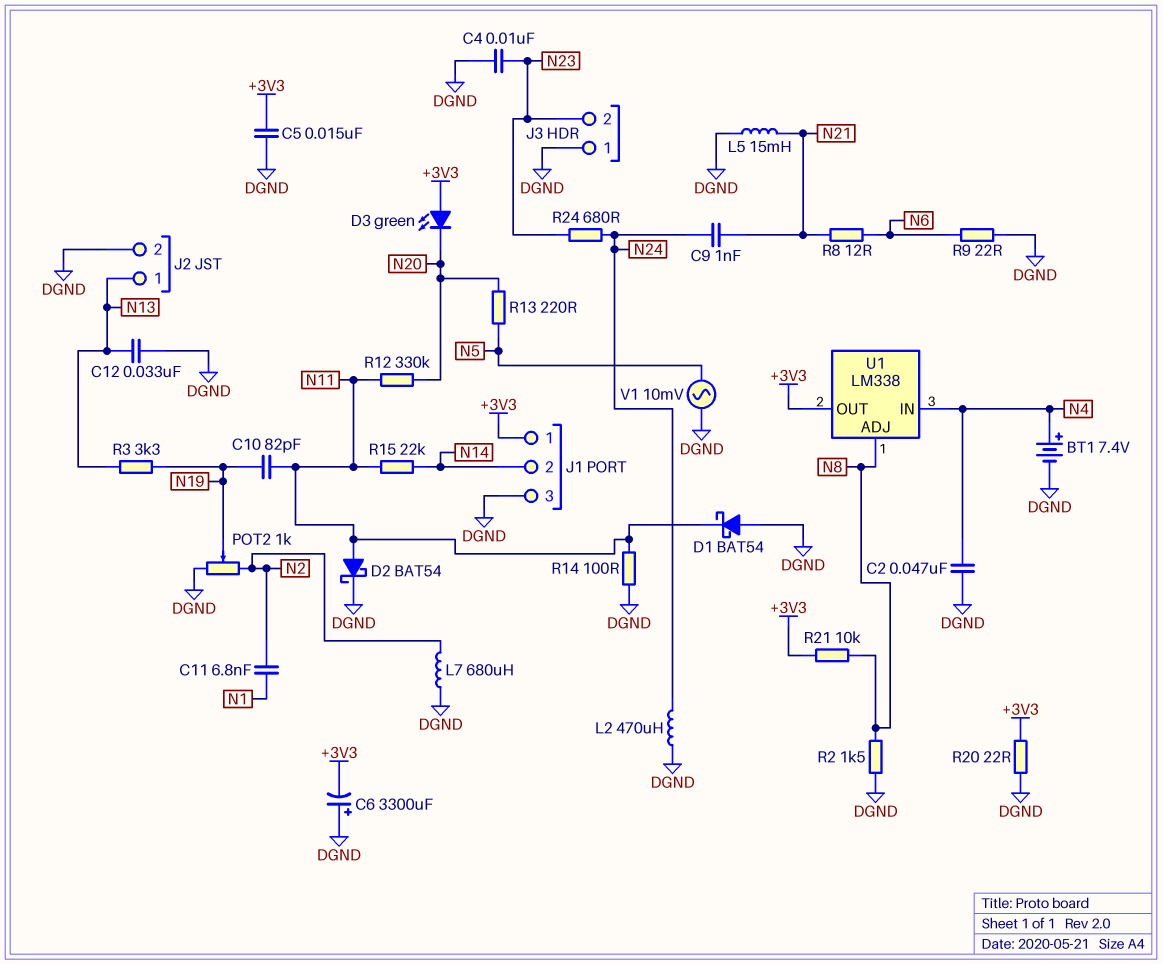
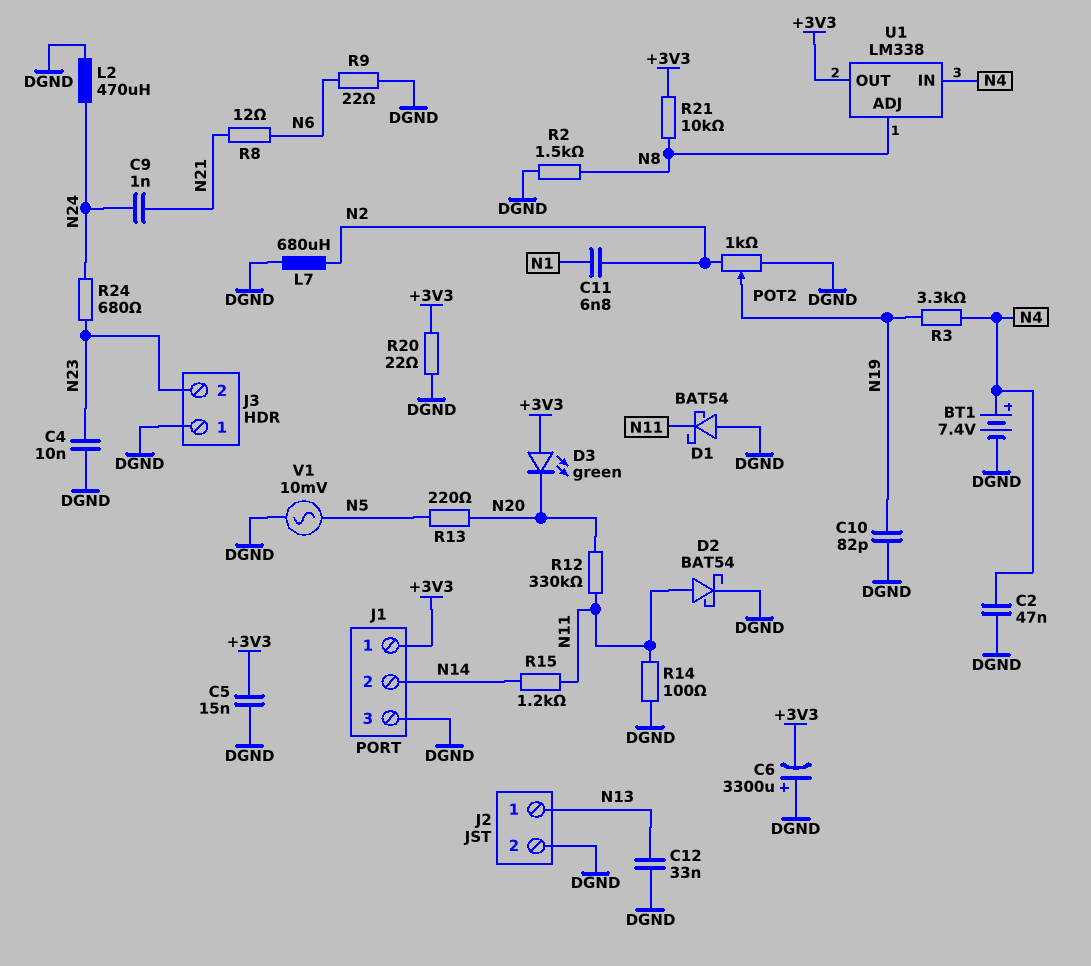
C10: 82pF (N11, N19) -> 82pF (DGND, N19)
L5: 15mH (DGND, N21) -> none
R3: 3.3k (N13, N19) -> 3.3k (N4, N19)
R15: 22k (N11, N14) -> 1.2k (N11, N14)

